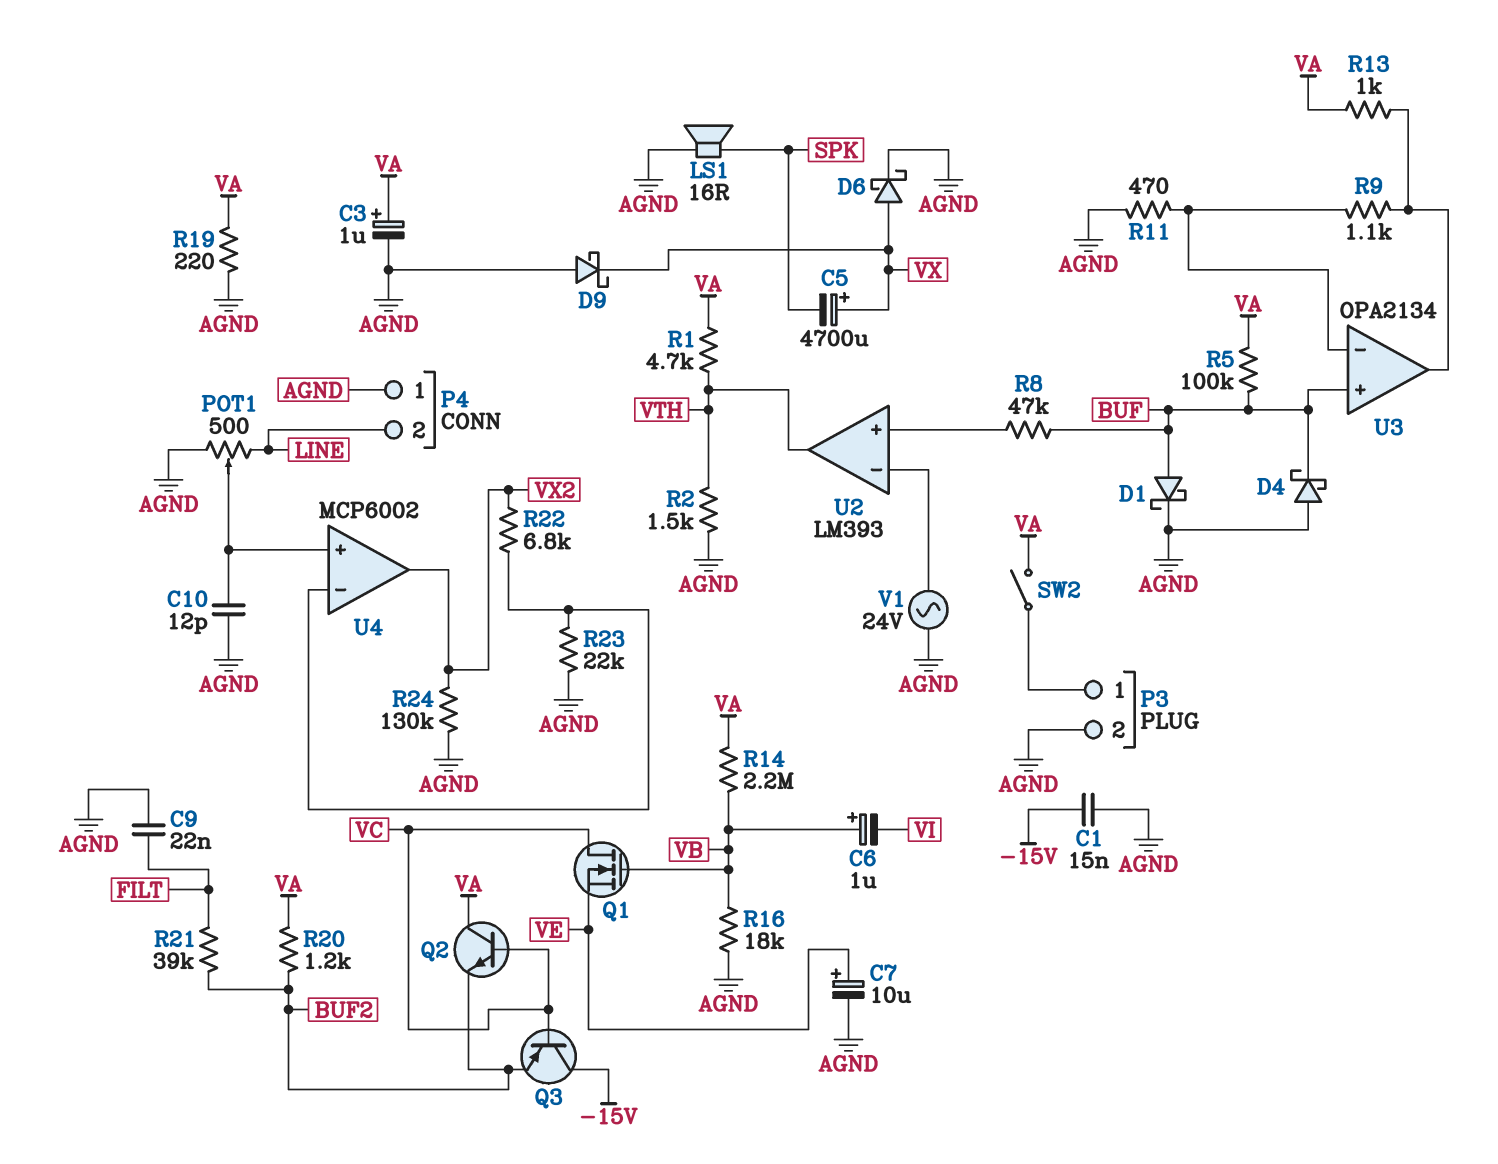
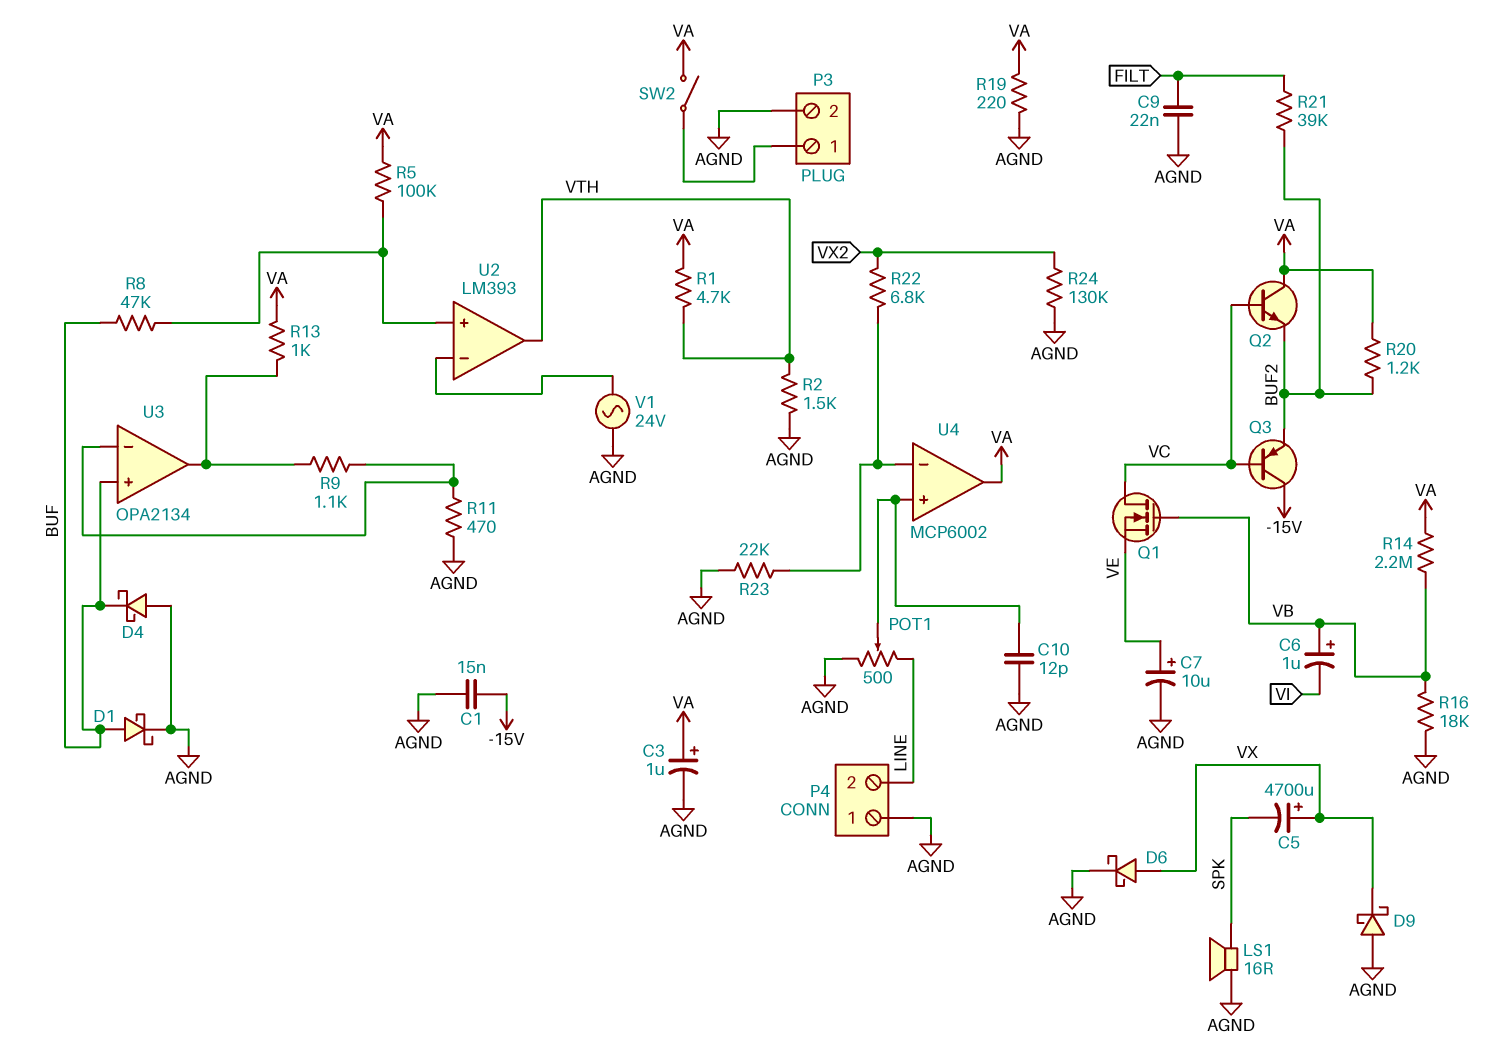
R5: 100k (BUF, VA) -> 100k (U2/in+, VA)
U4 pin out: VX2 -> VA

